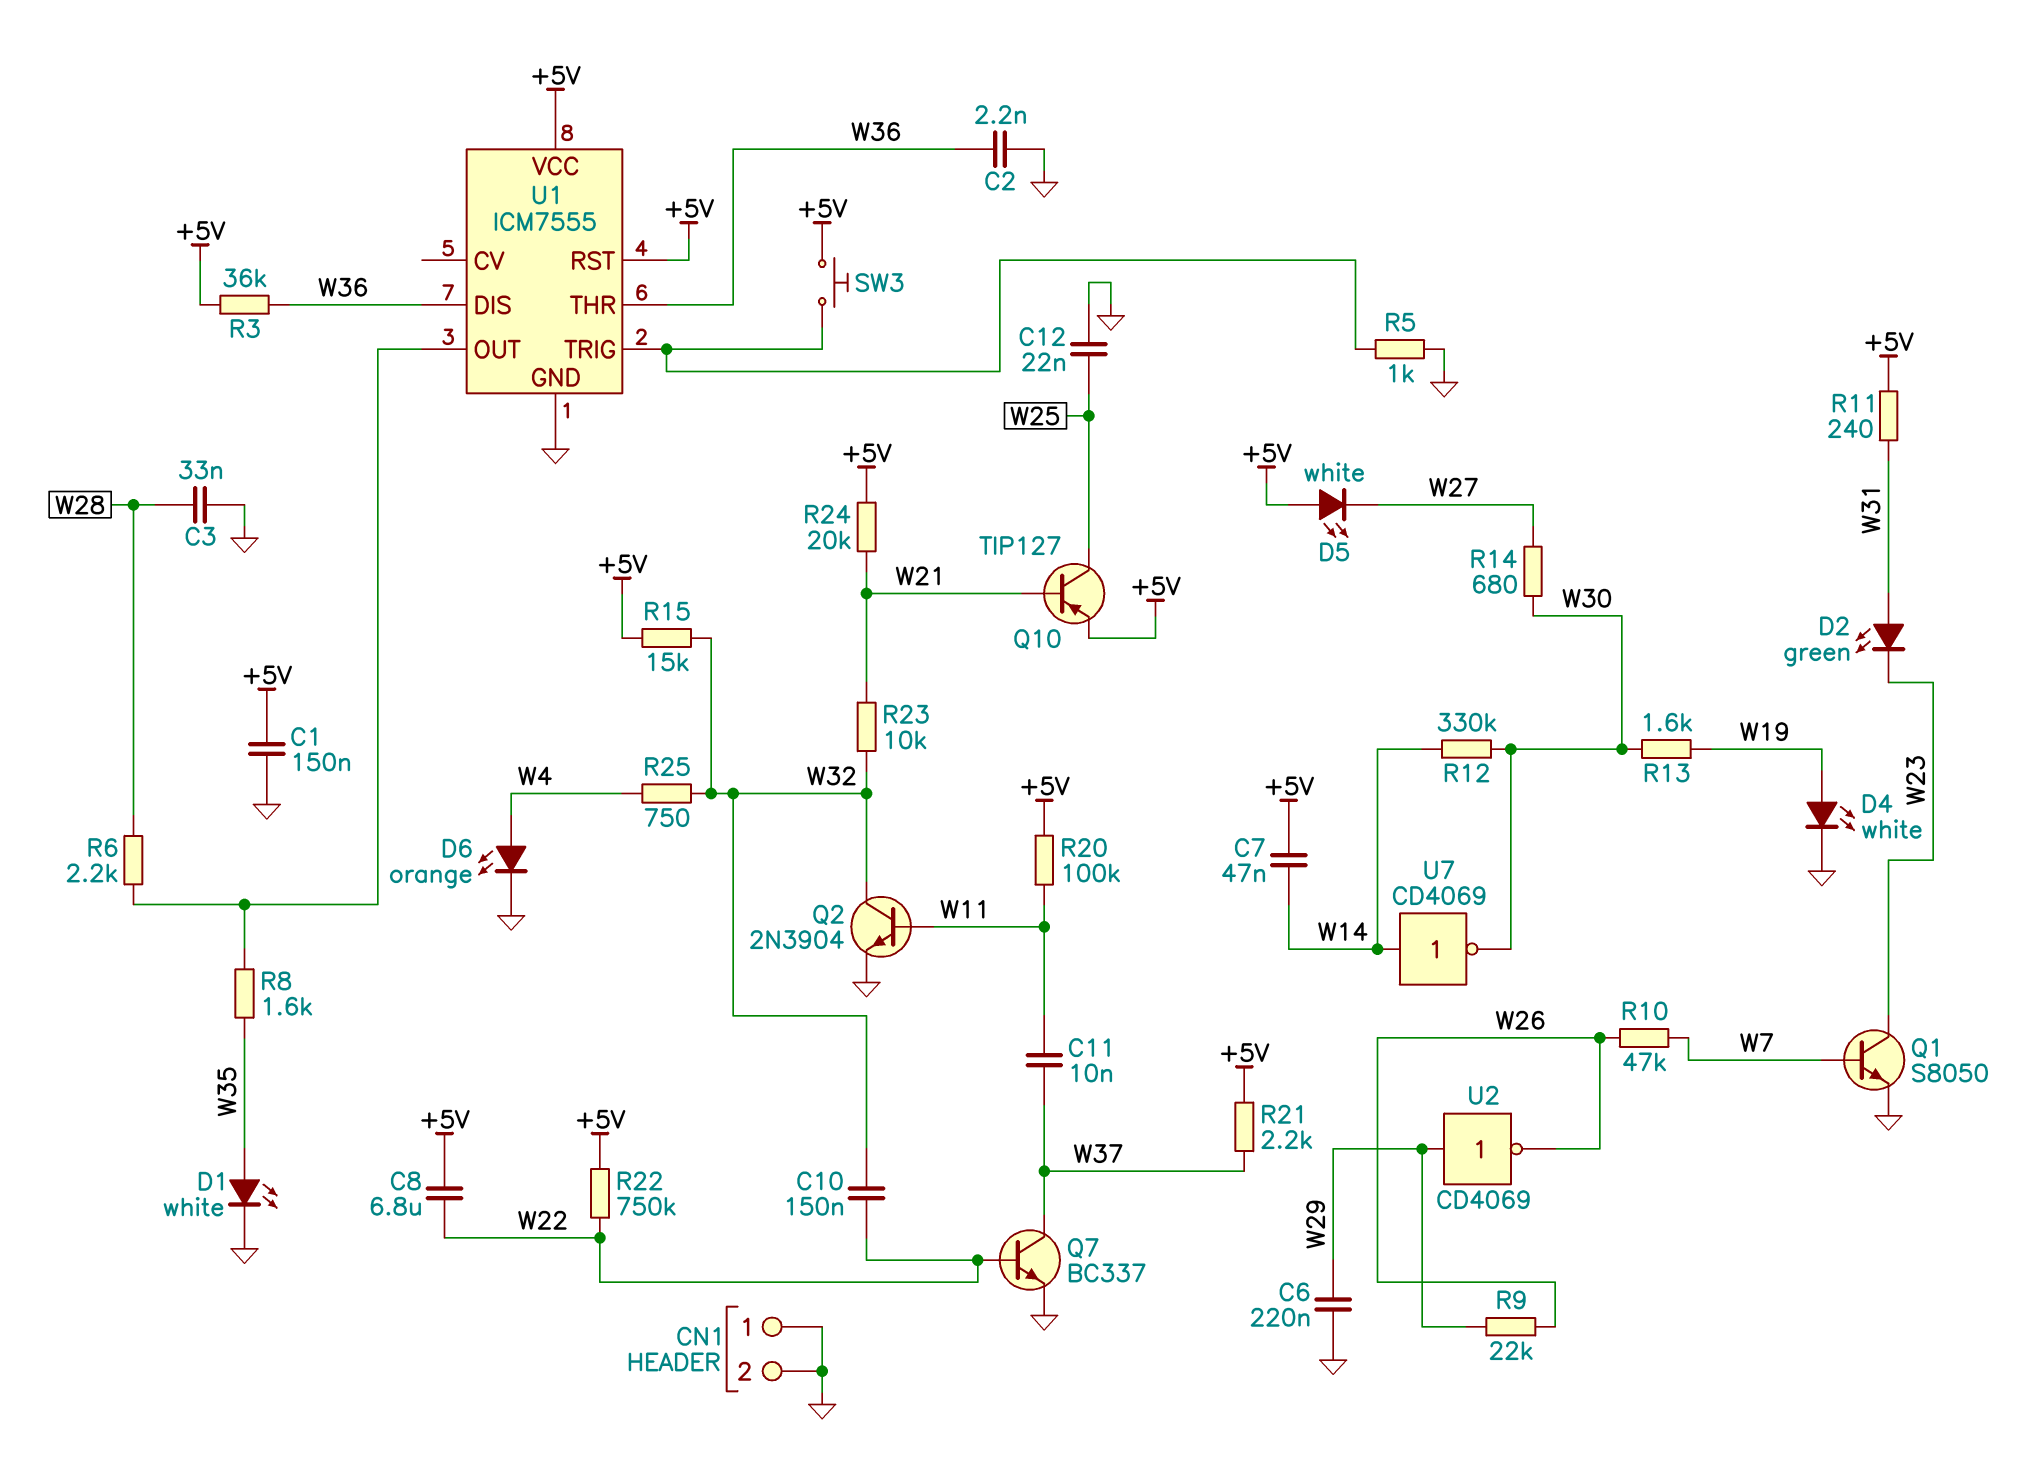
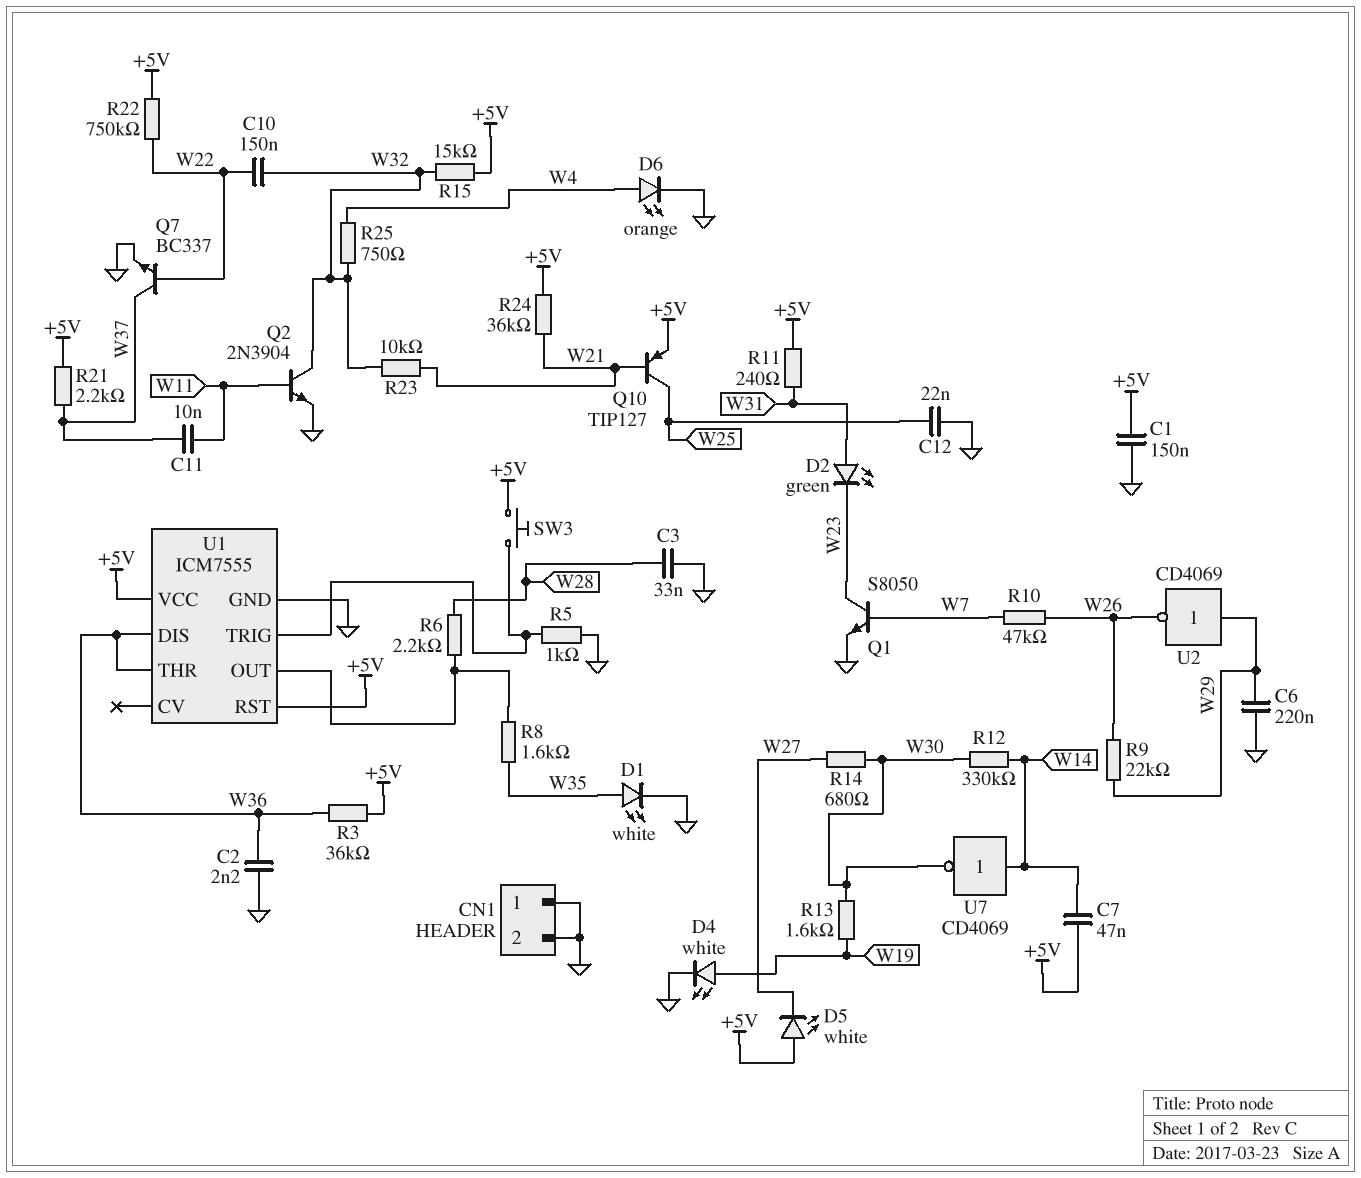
C8: 6.8uF (+5V, W22) -> none
R20: 100k (+5V, W11) -> none
R24: 20k (+5V, W21) -> 36k (+5V, W21)

